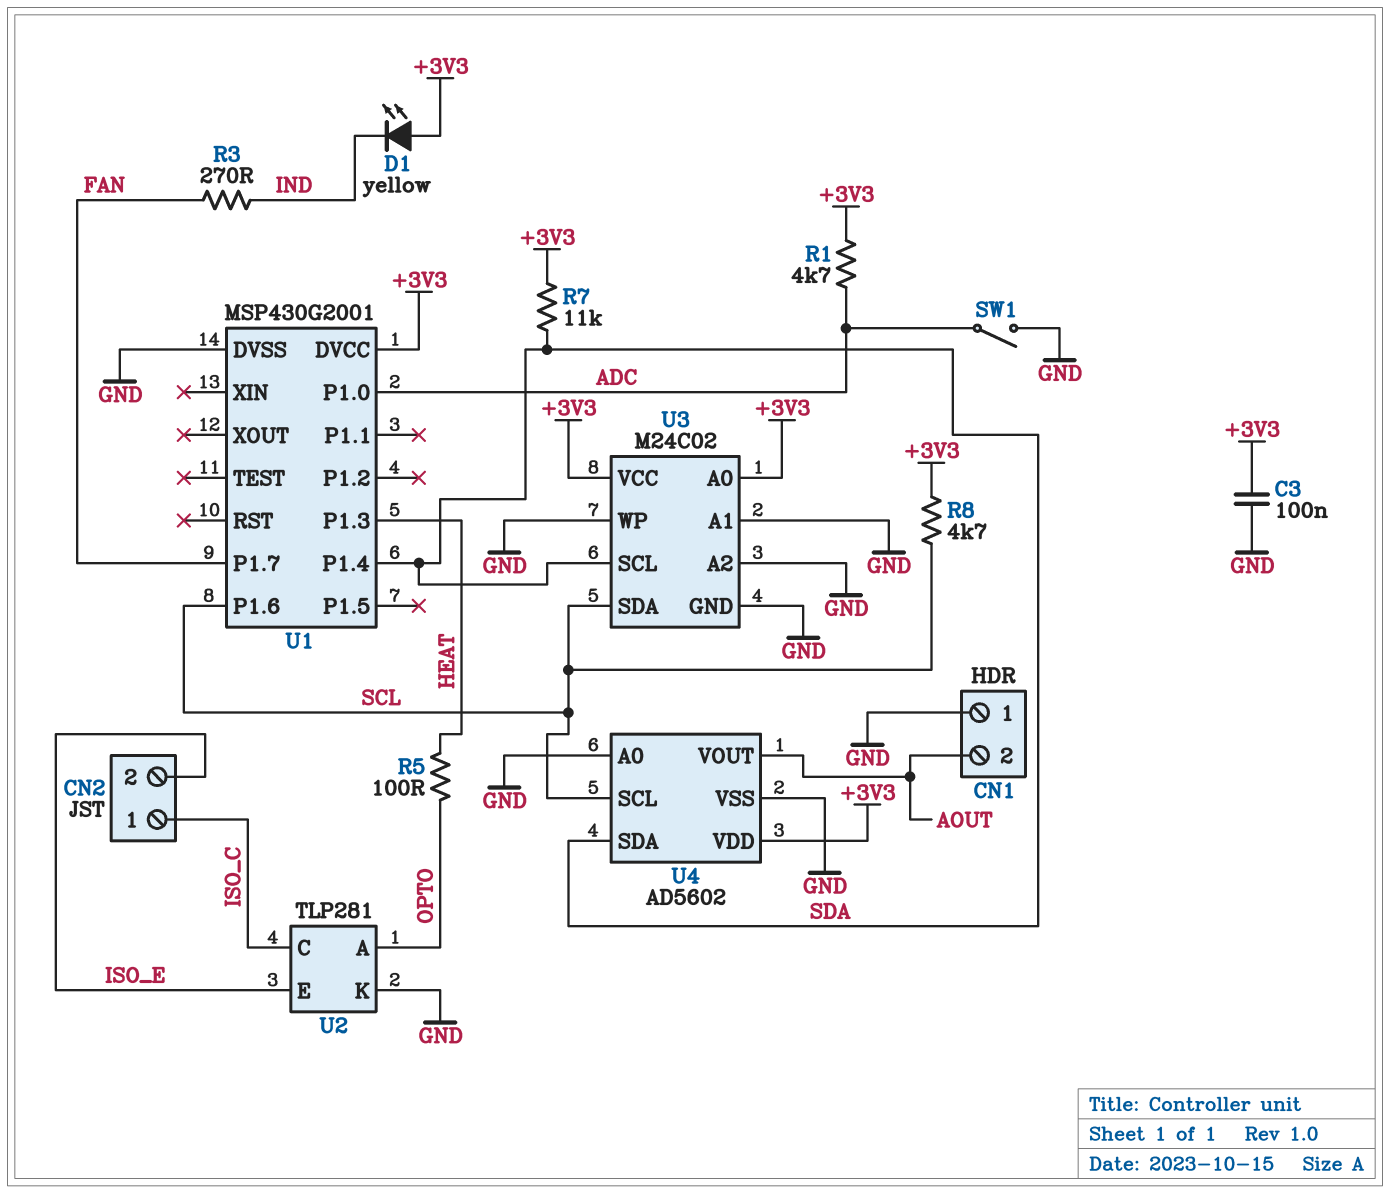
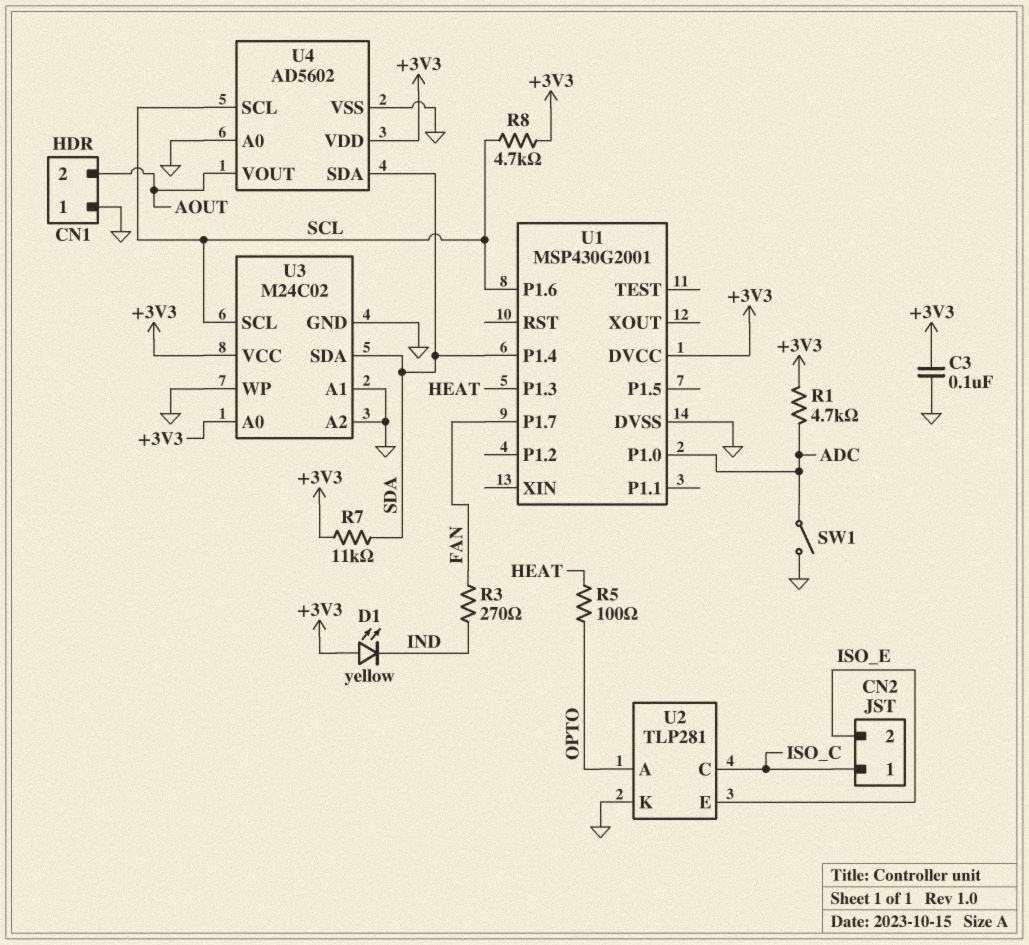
U3 pin SCL: SDA -> SCL
U3 pin SDA: SCL -> SDA

